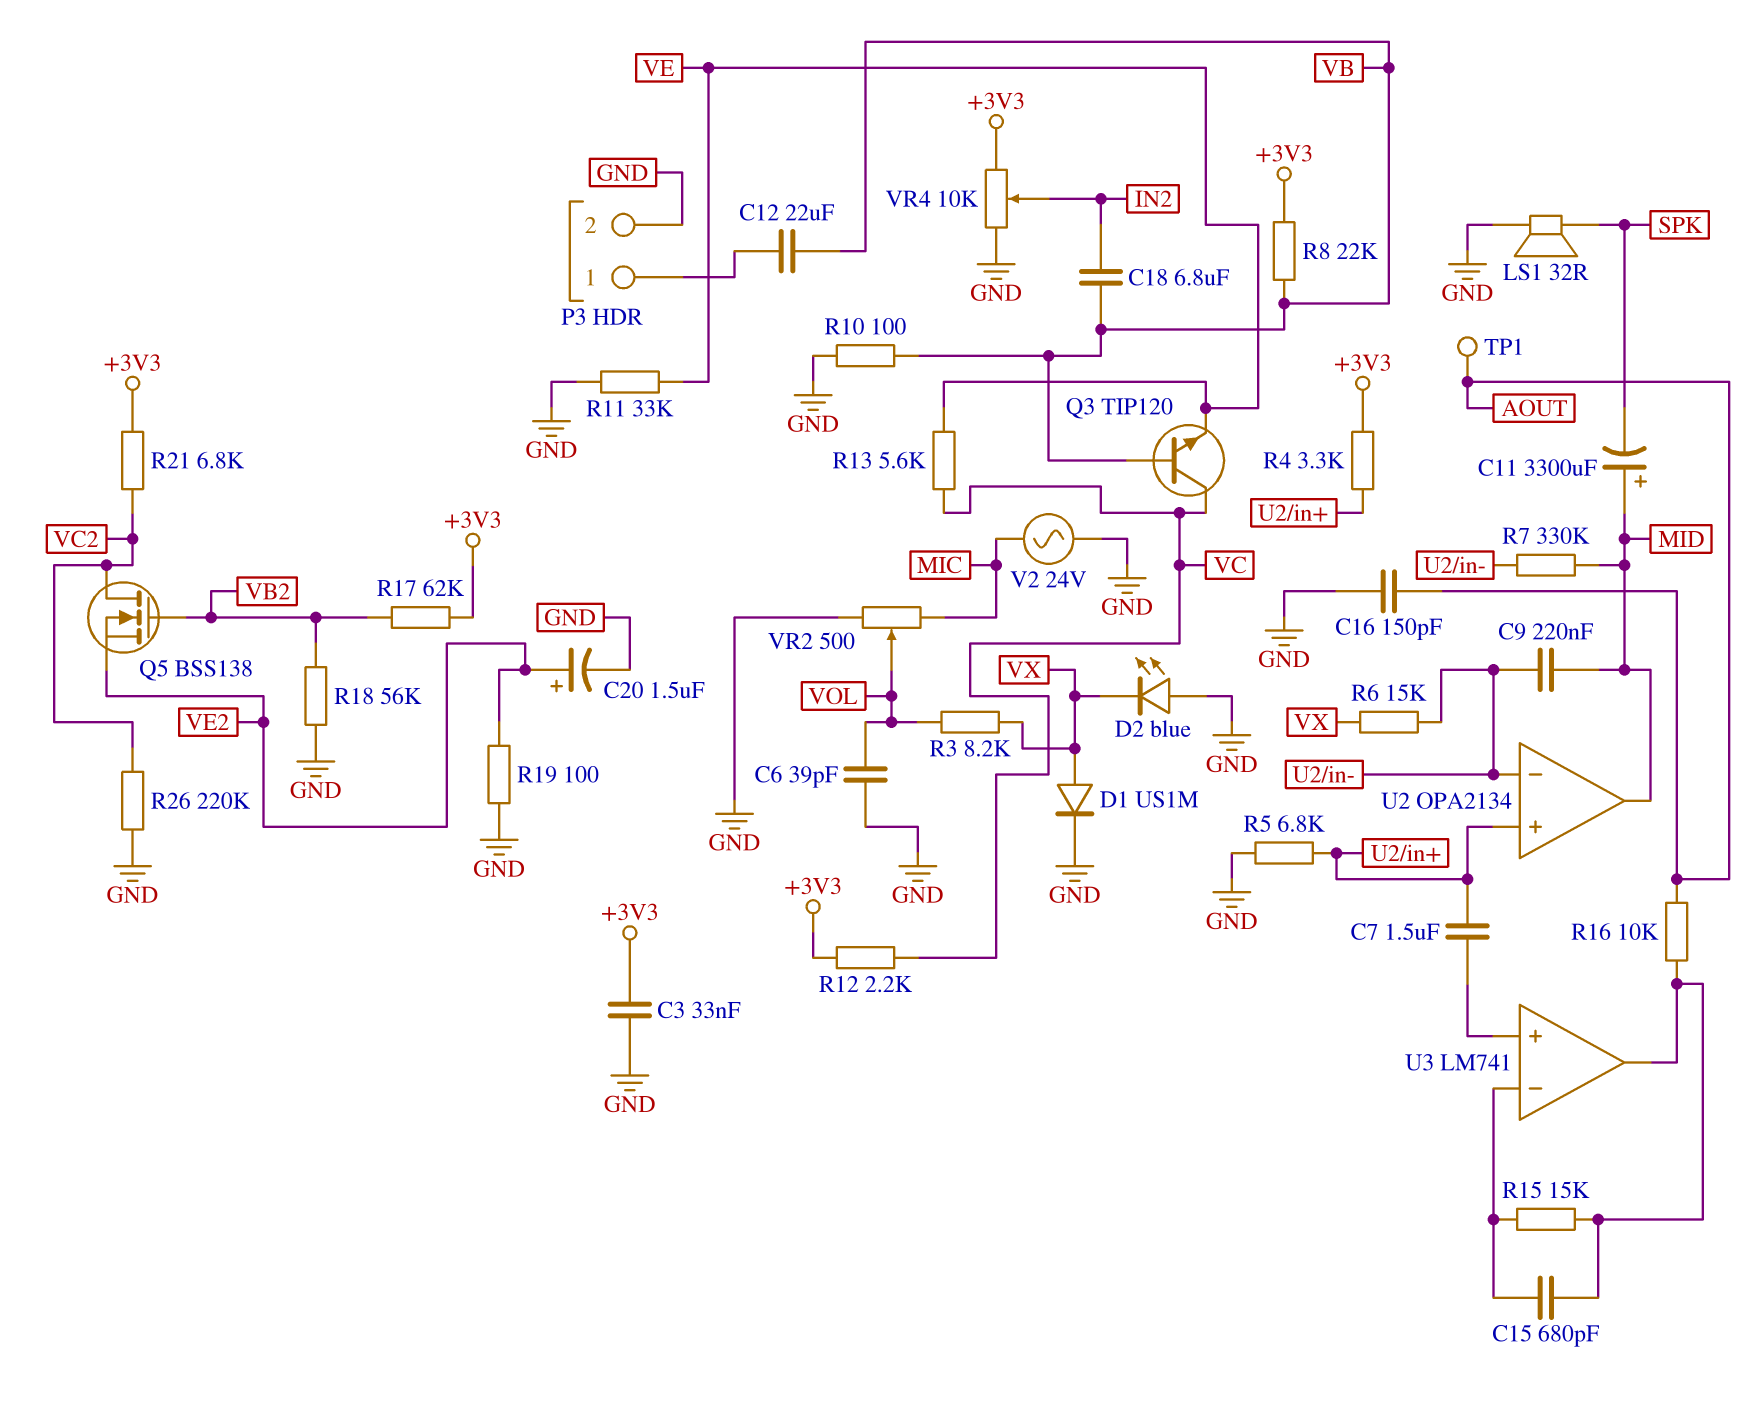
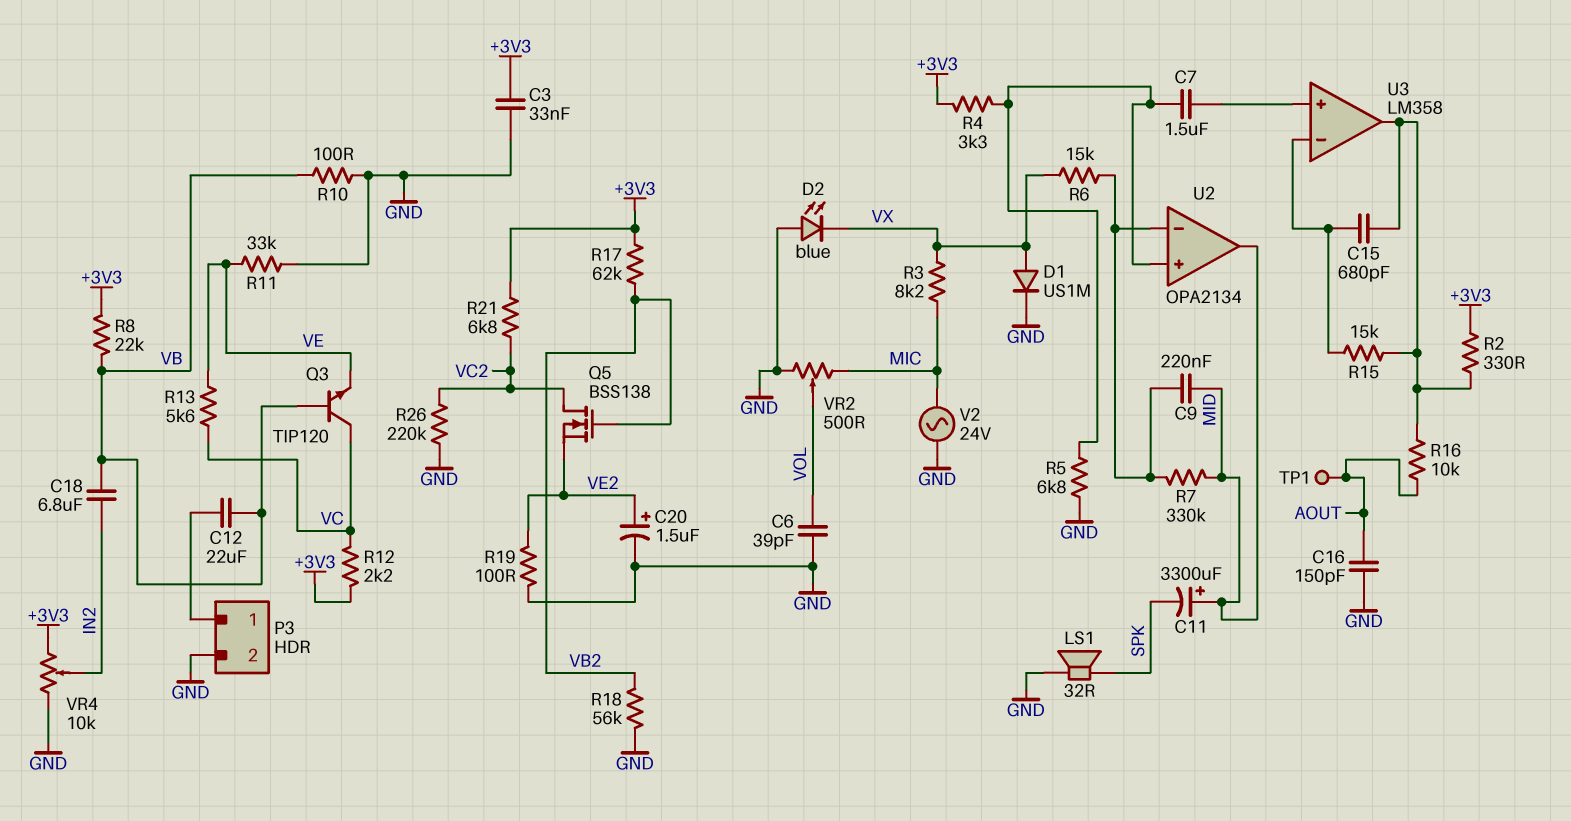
R2: none -> 330 (+3V3, U3/out)
R3: 8.2k (VOL, VX) -> 8.2k (MIC, VX)
U3: LM741 -> LM358

